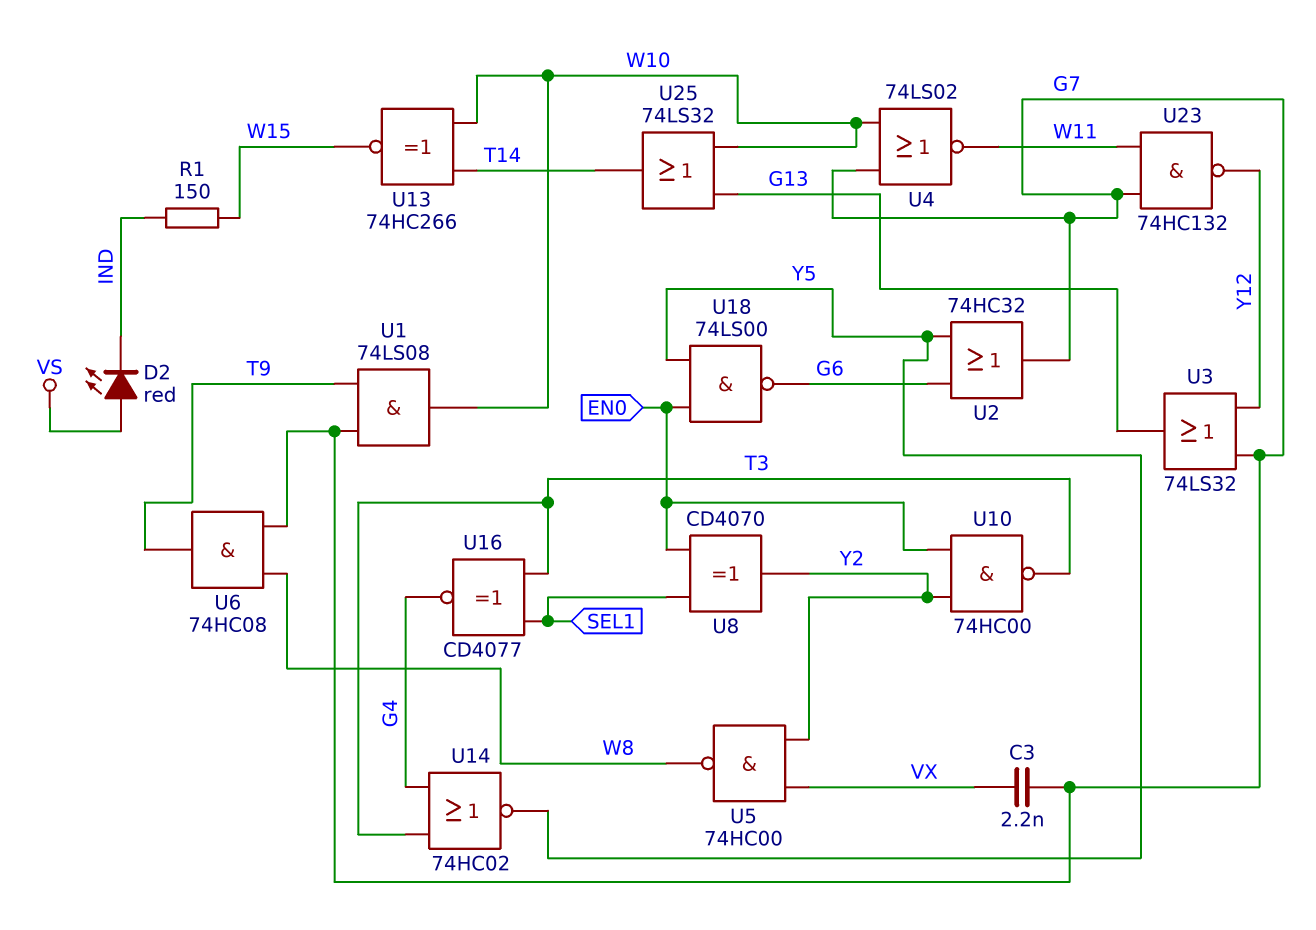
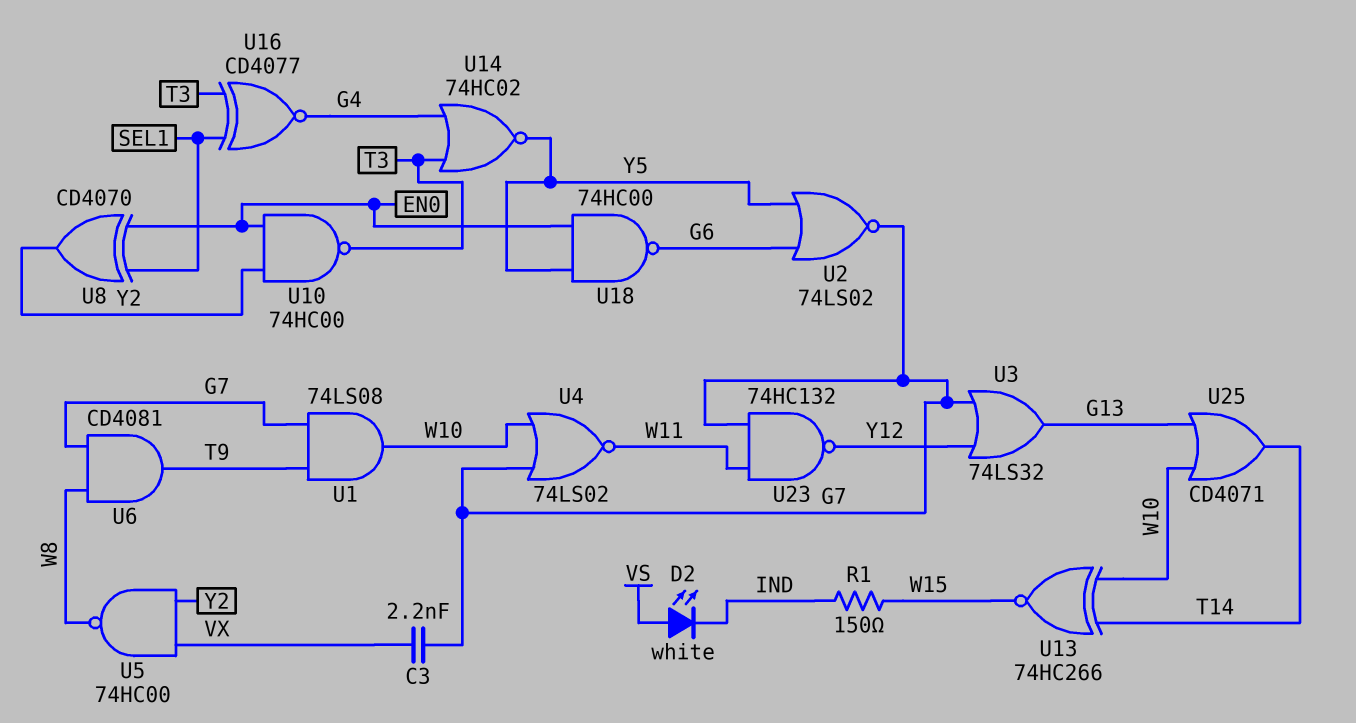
D2: LED red (A VS, K IND) -> LED white (A VS, K IND)
U2: OR 74HC32 (in G6, in Y5, out G7) -> NOR 74LS02 (in G6, in Y5, out G7)
U6: AND 74HC08 (in G7, in W8, out T9) -> AND CD4081 (in G7, in W8, out T9)
U18: NAND 74LS00 (in EN0, in Y5, out G6) -> NAND 74HC00 (in EN0, in Y5, out G6)
U25: OR 74LS32 (in G13, in W10, out T14) -> OR CD4071 (in G13, in W10, out T14)

